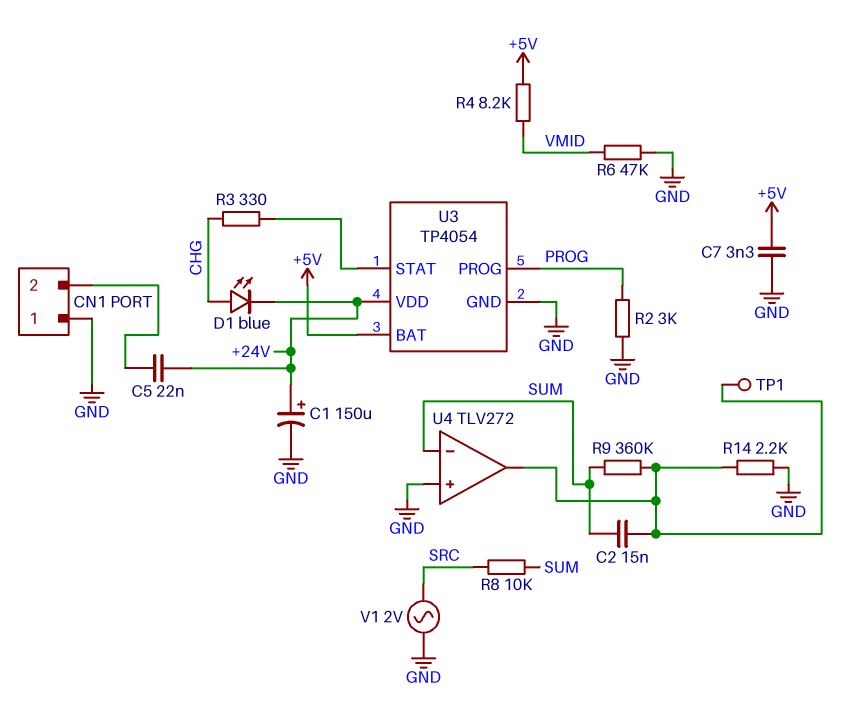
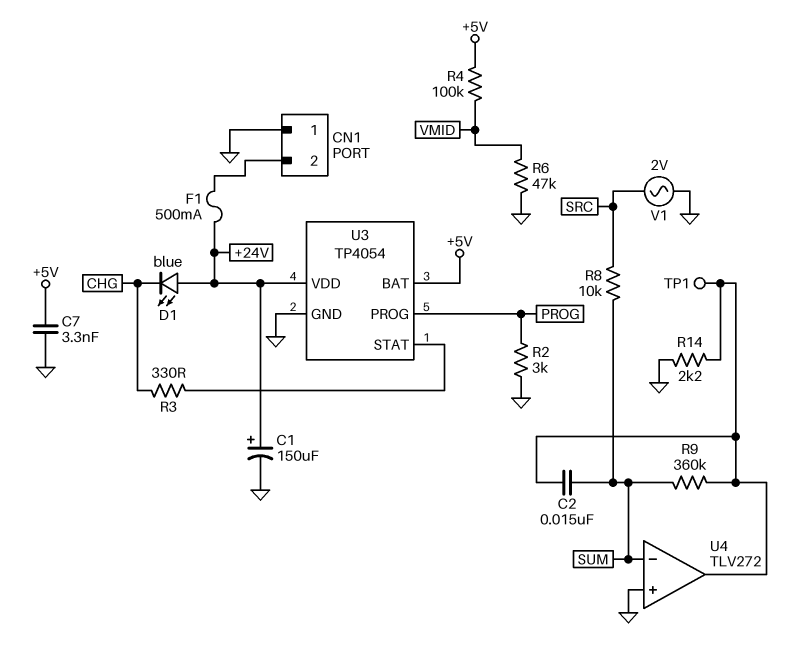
C5: 22nF (+24V, CN1/2) -> none
D1: LED blue (A CHG, K +24V) -> LED blue (A +24V, K CHG)
F1: none -> 500mA (+24V, CN1/2)
R4: 8.2k (+5V, VMID) -> 100k (+5V, VMID)

